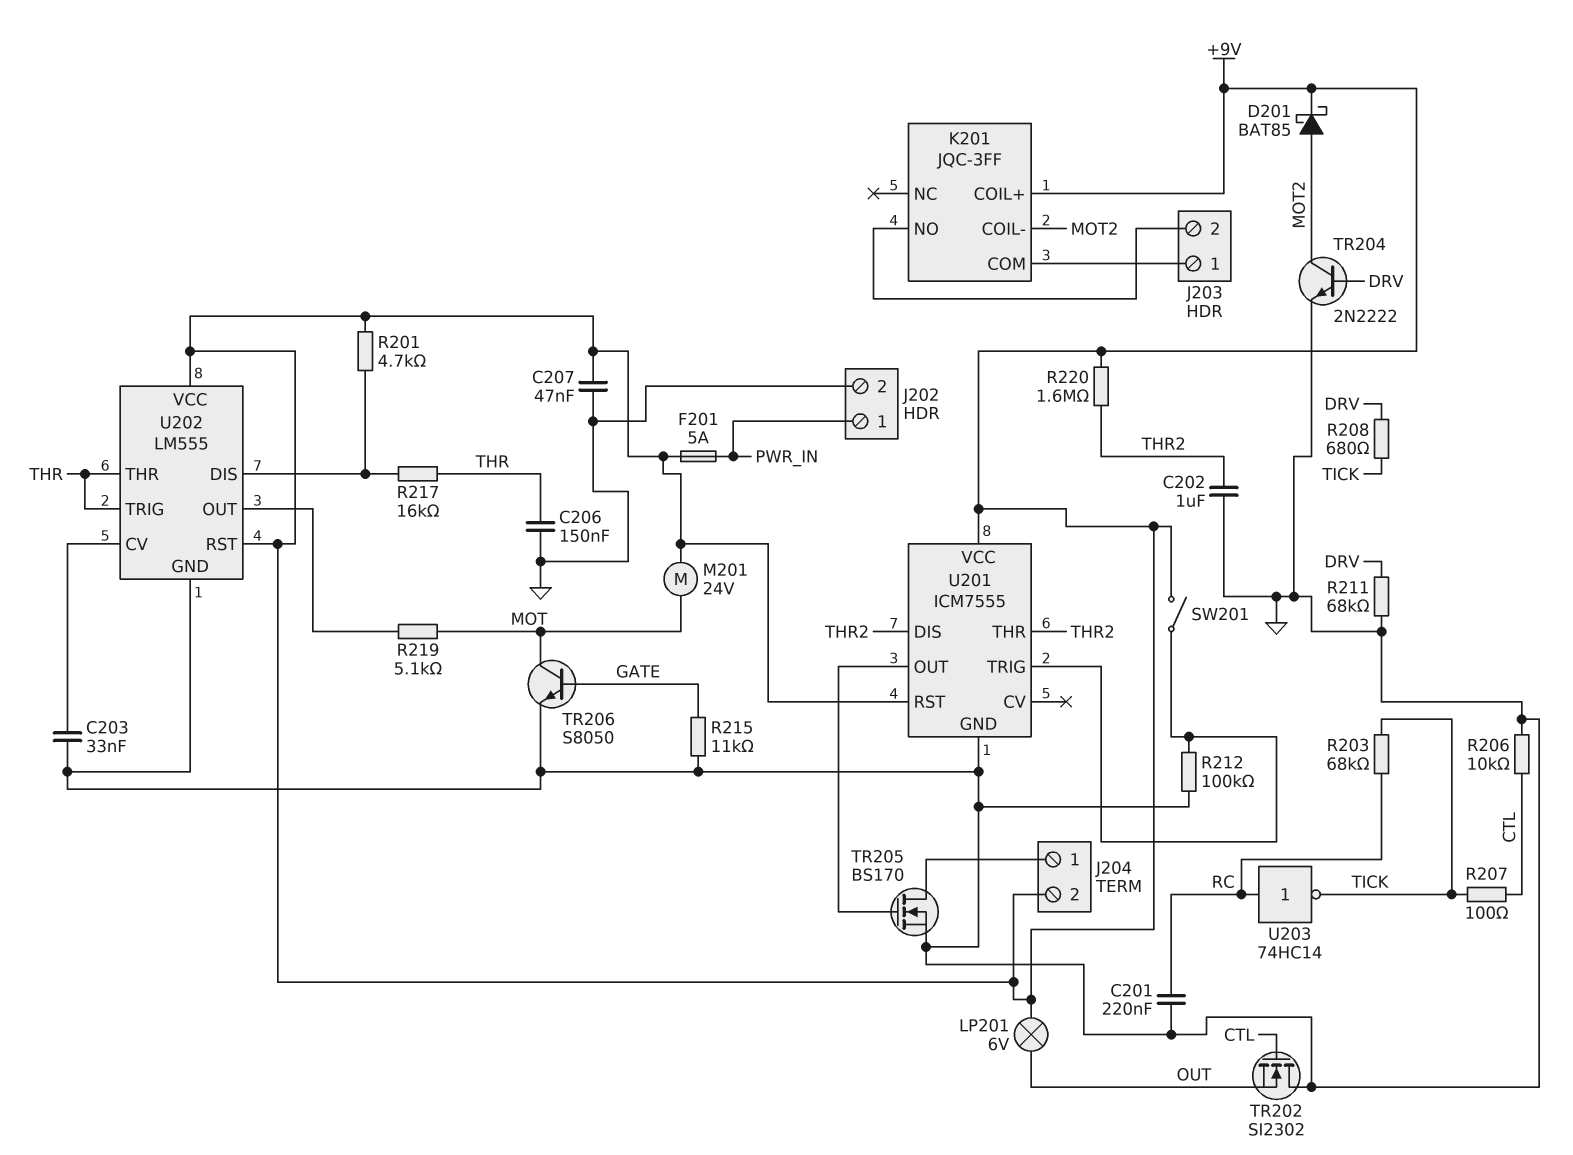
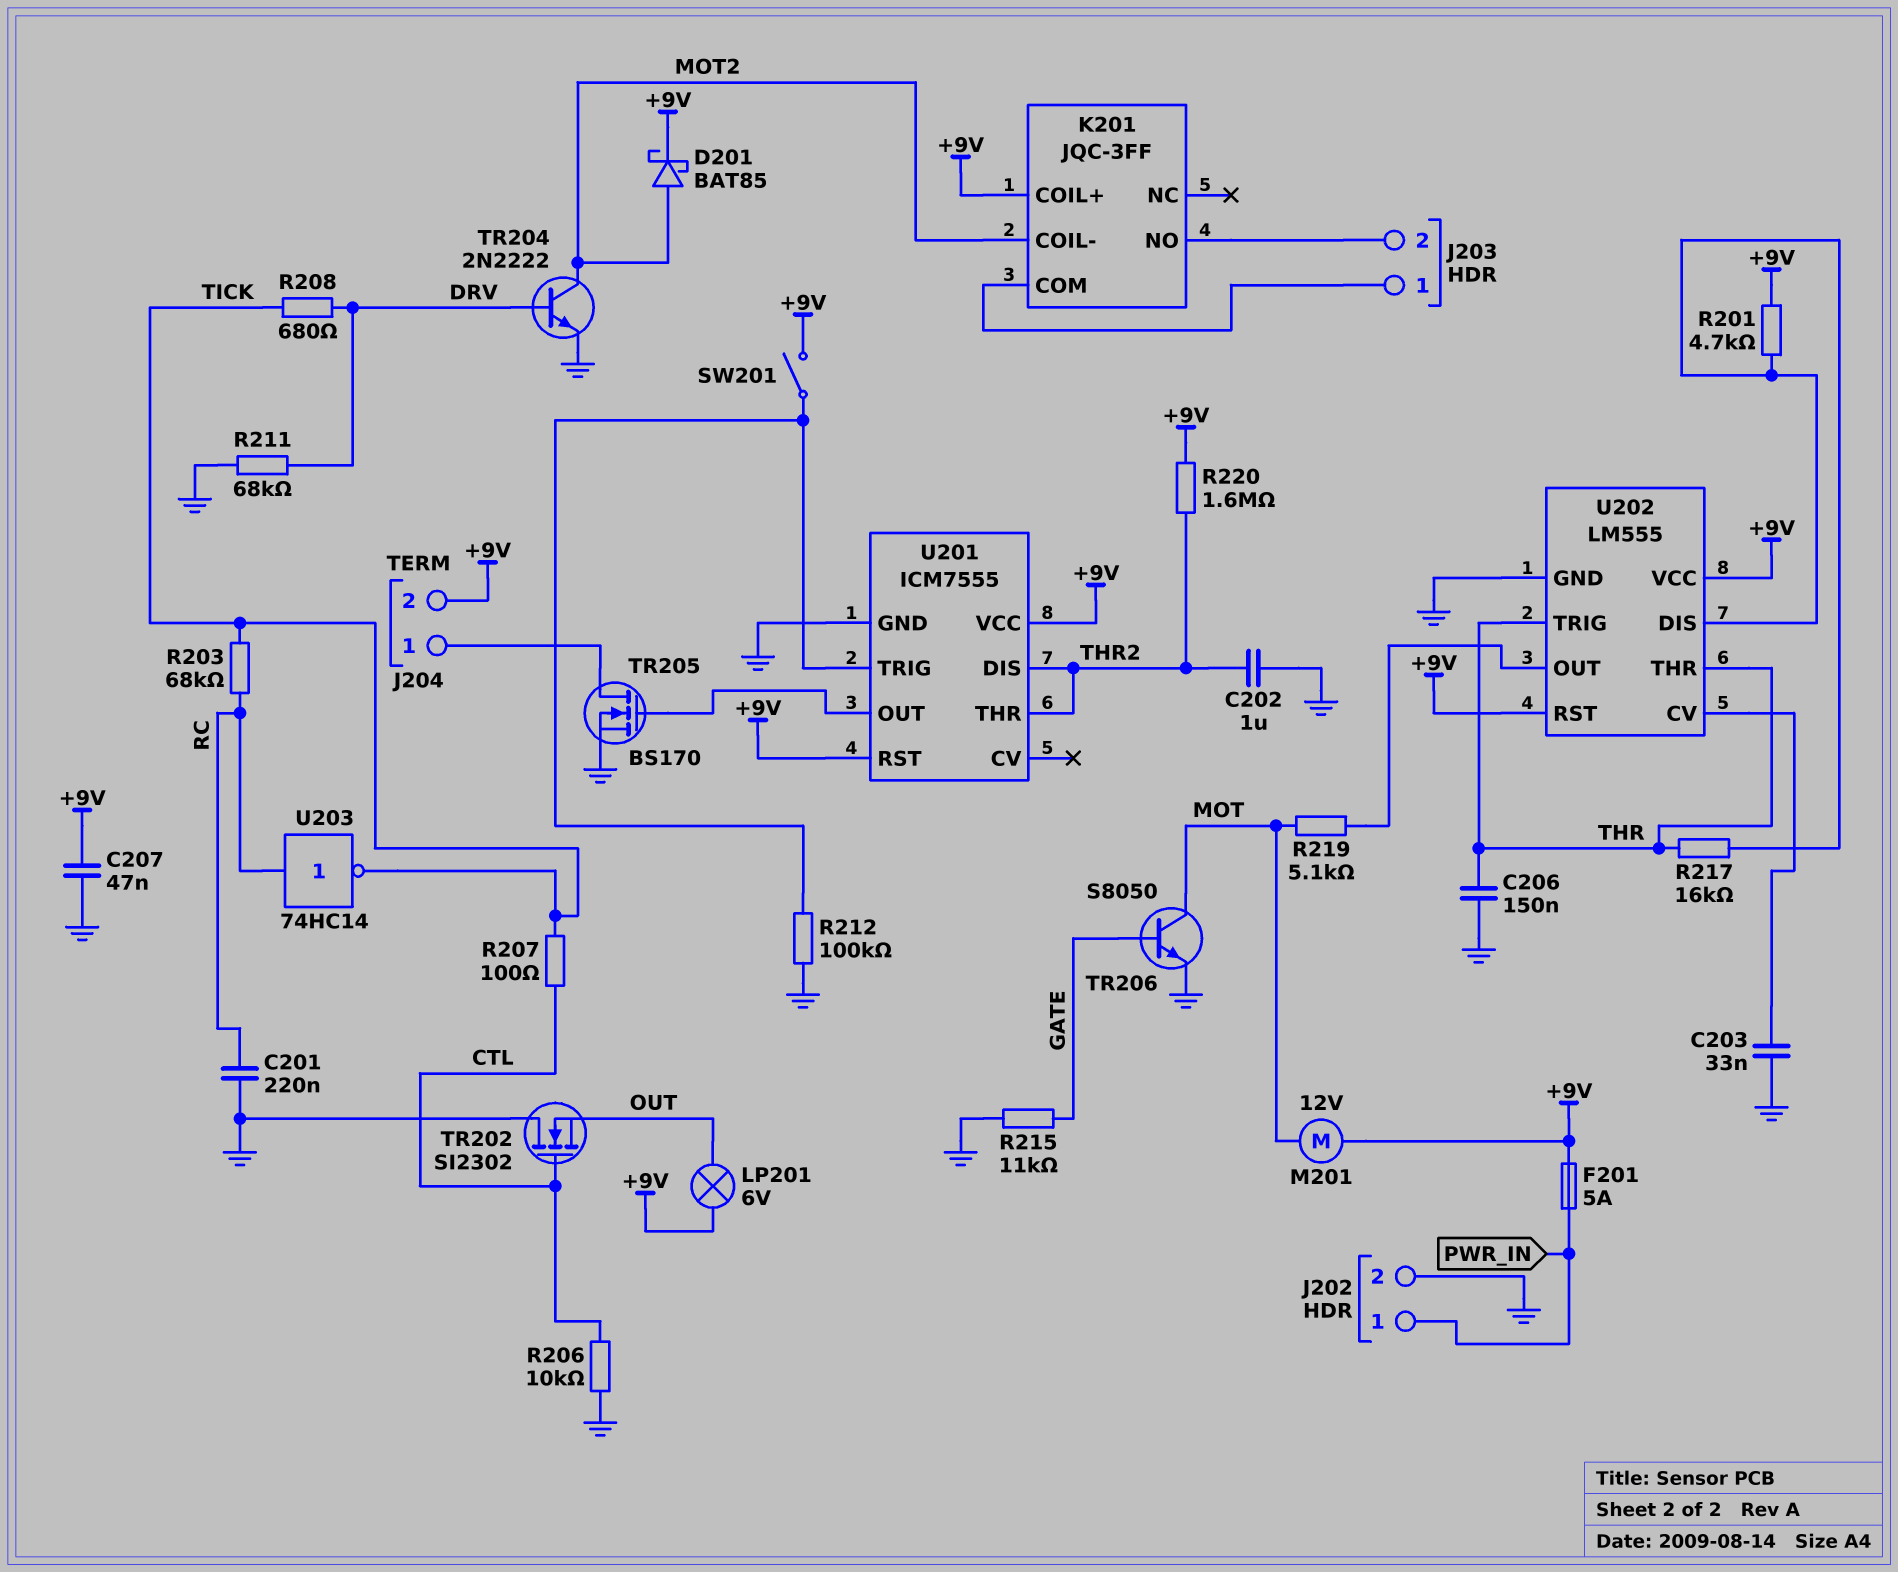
M201: motor 24V (+9V, MOT) -> motor 12V (+9V, MOT)

